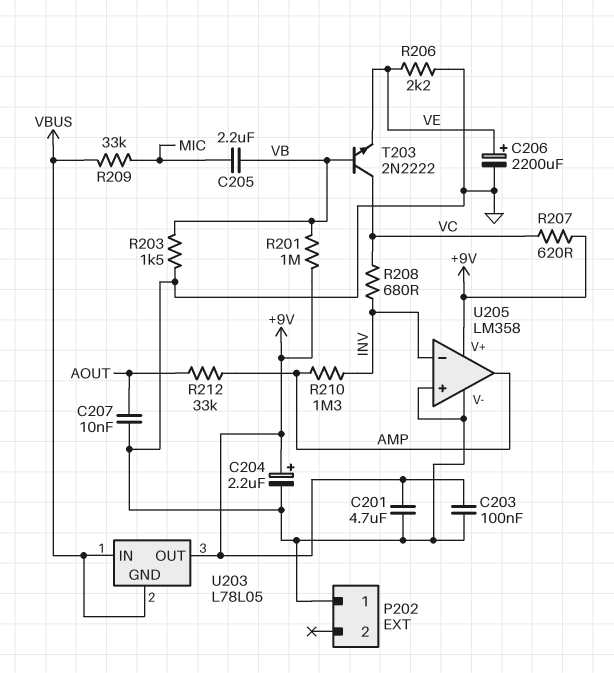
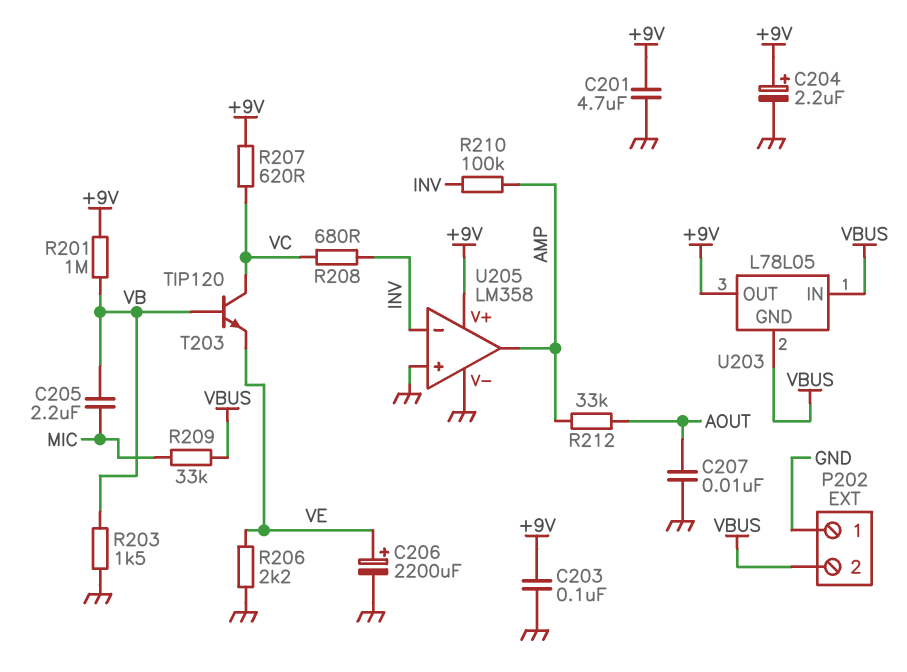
P202 pin 2: none -> VBUS
R210: 1.3M (AMP, INV) -> 100k (AMP, INV)
T203: NPN 2N2222 (B VB, C VC, E VE) -> NPN TIP120 (B VB, C VC, E VE)

